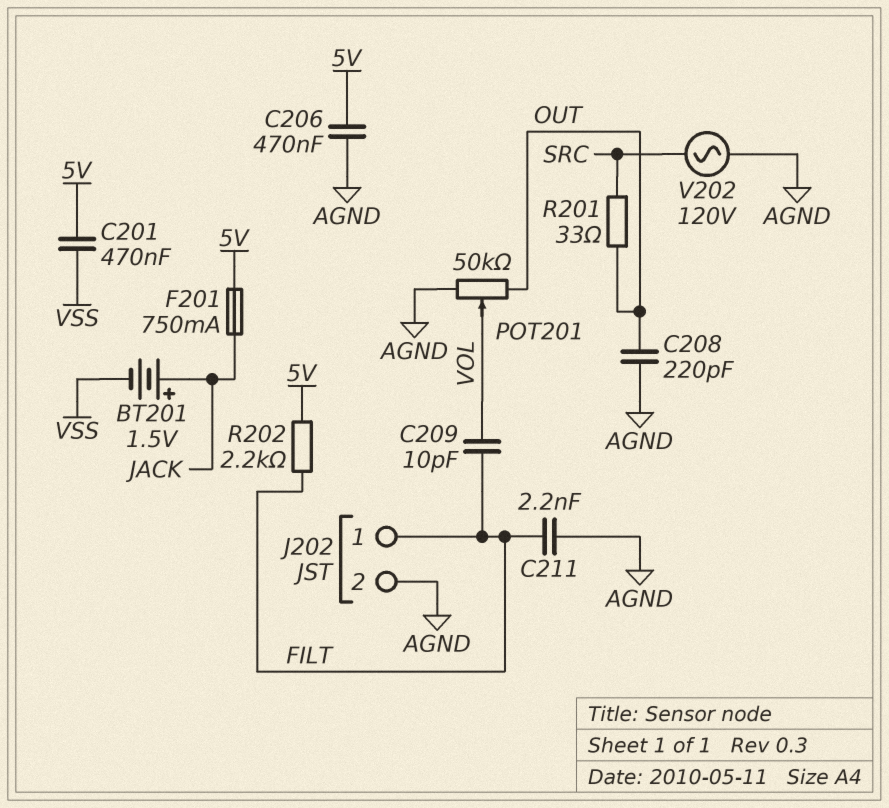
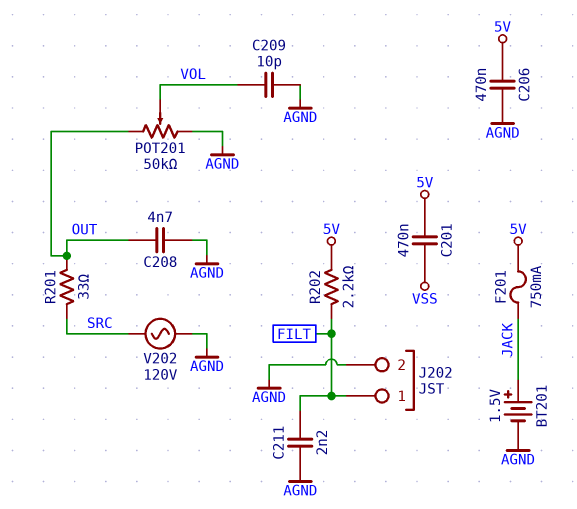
BT201: 1.5V (plus JACK, minus VSS) -> 1.5V (plus JACK, minus AGND)
C208: 220pF (AGND, OUT) -> 4.7nF (AGND, OUT)
C209: 10pF (FILT, VOL) -> 10pF (AGND, VOL)

